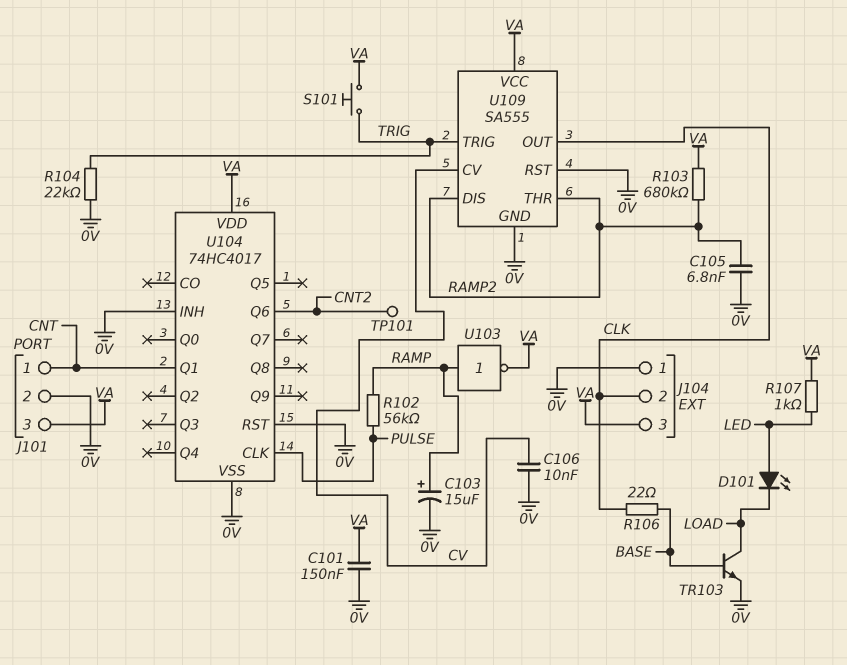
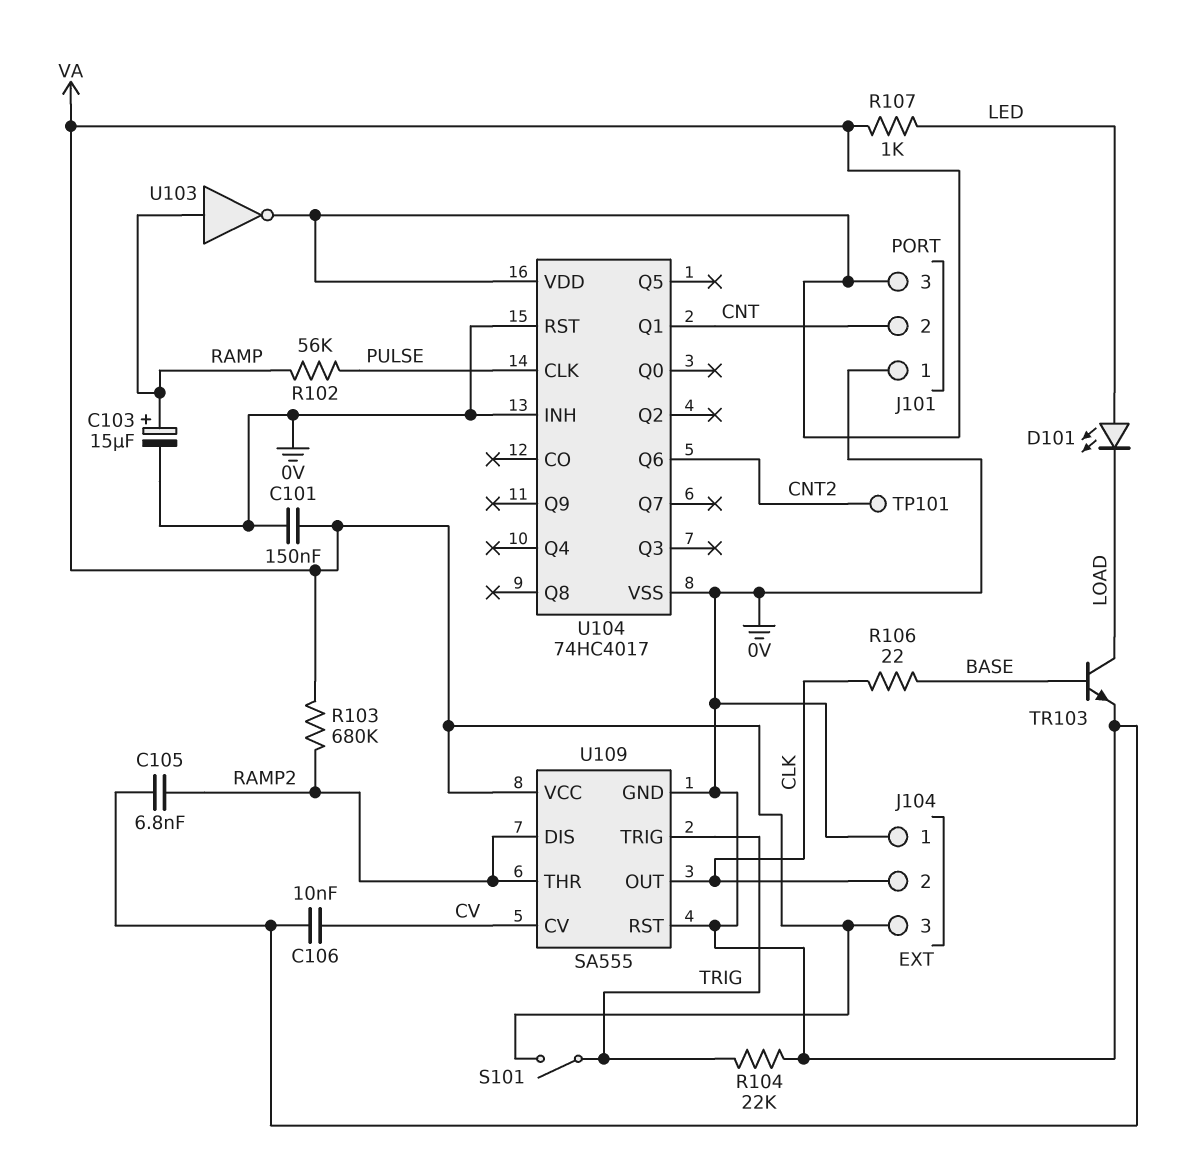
J101 pin 1: CNT -> 0V
J101 pin 2: 0V -> CNT
S101: button (TRIG, VA) -> switch (TRIG, VA)

